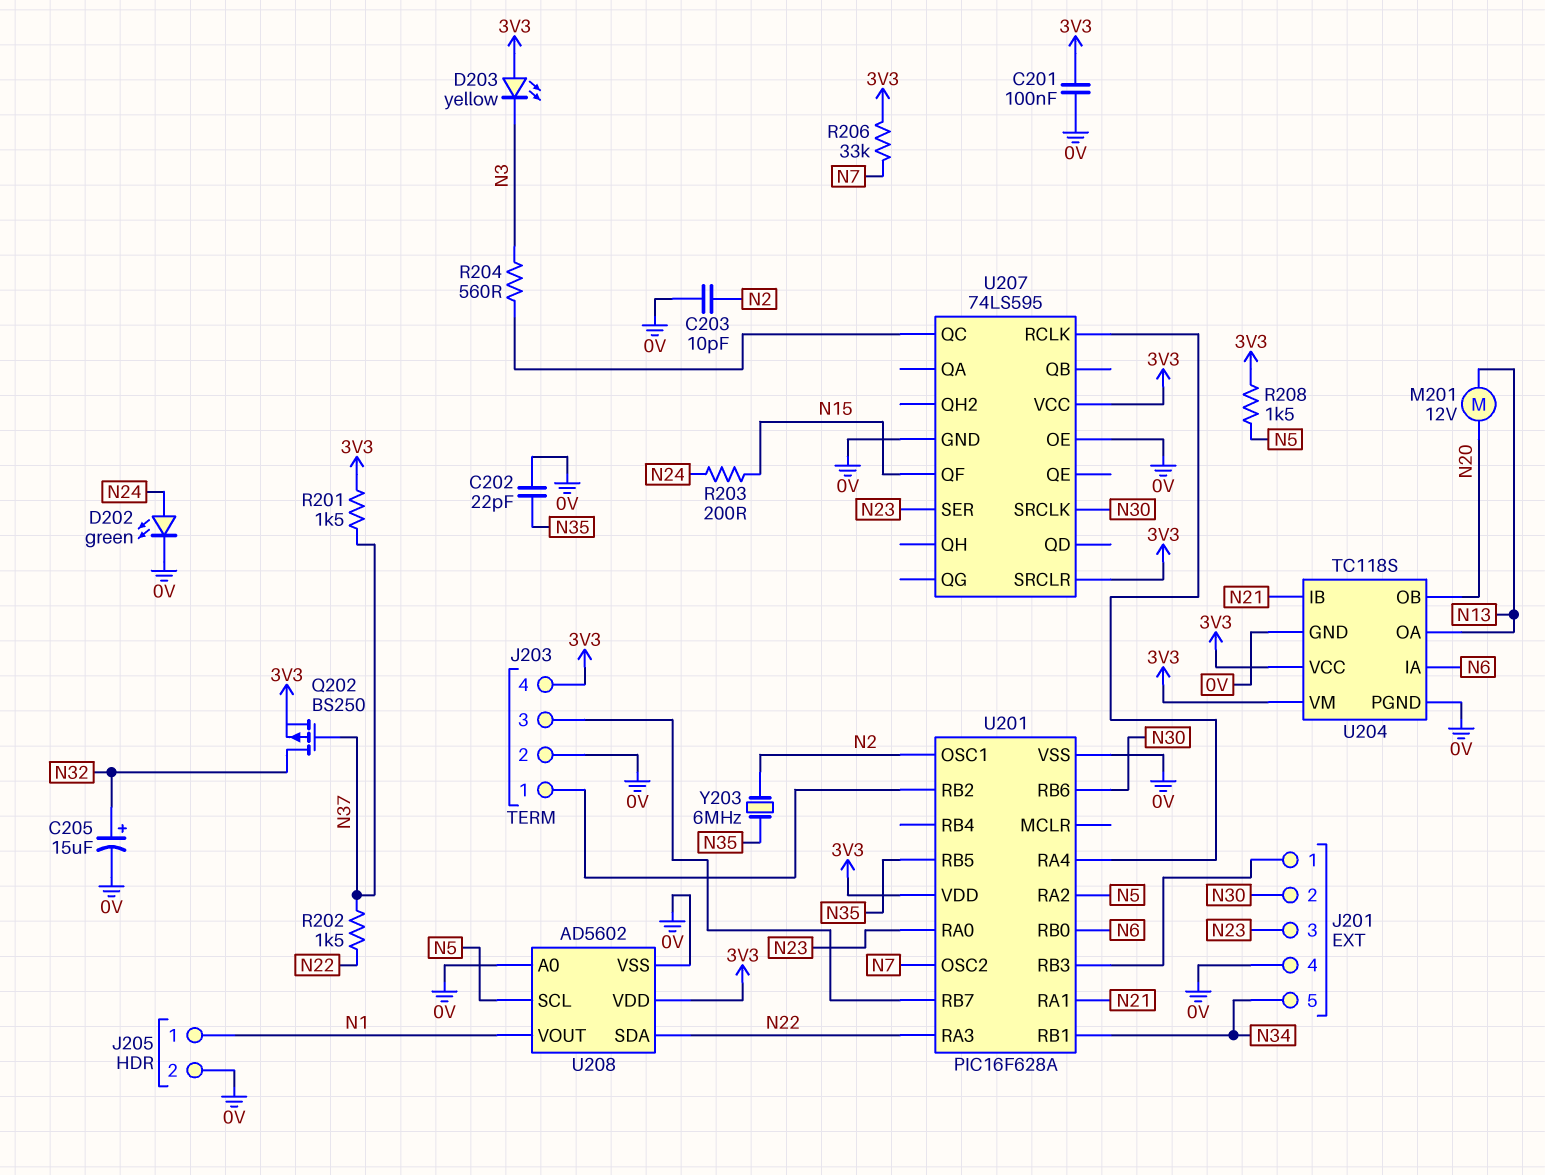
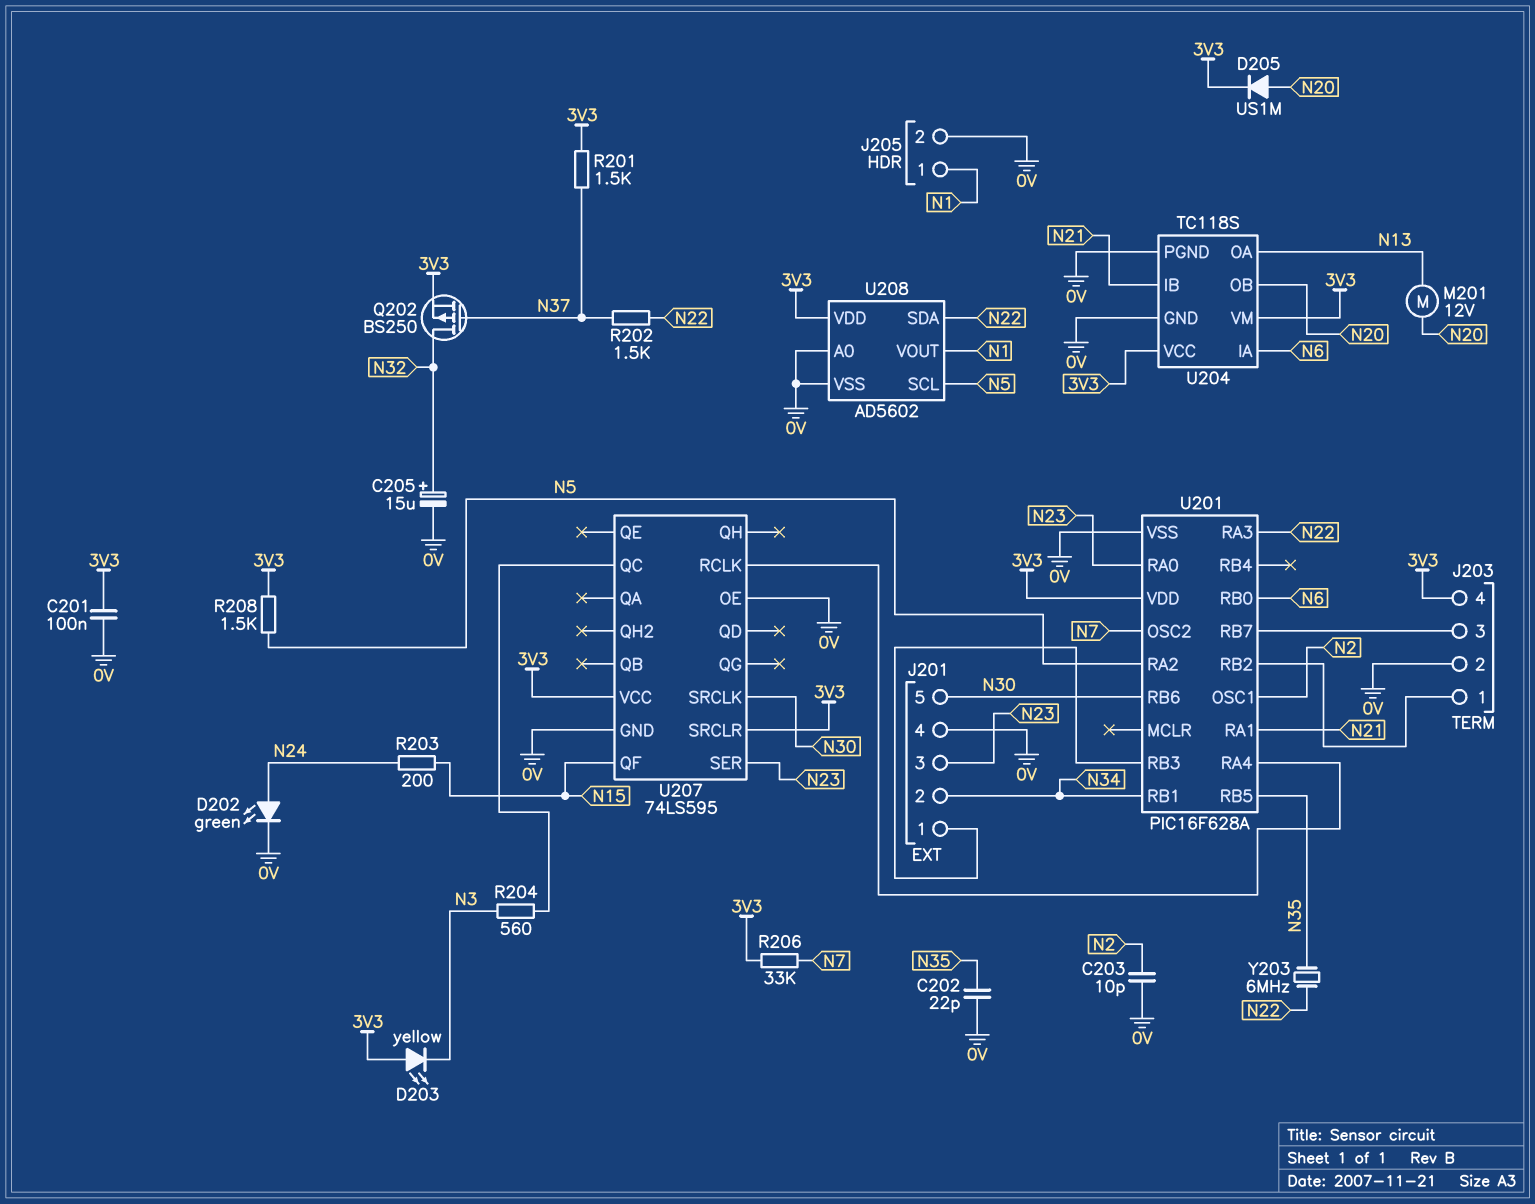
D205: none -> diode US1M (A N20, K 3V3)
J201 pin 2: N30 -> N34
J201 pin 5: N34 -> N30
Y203: 6MHz (N2, N35) -> 6MHz (N22, N35)

